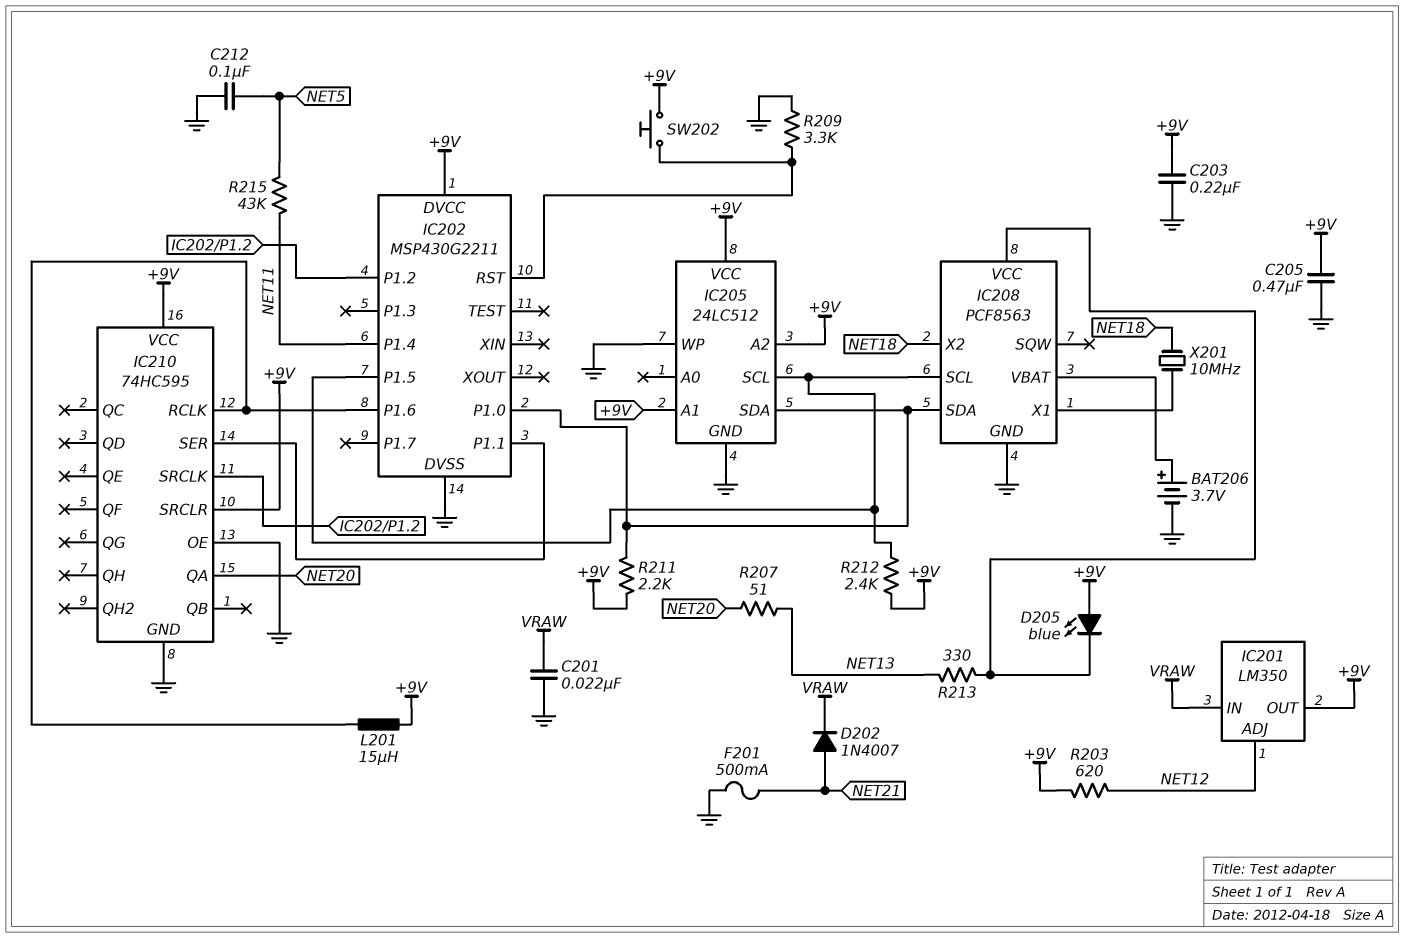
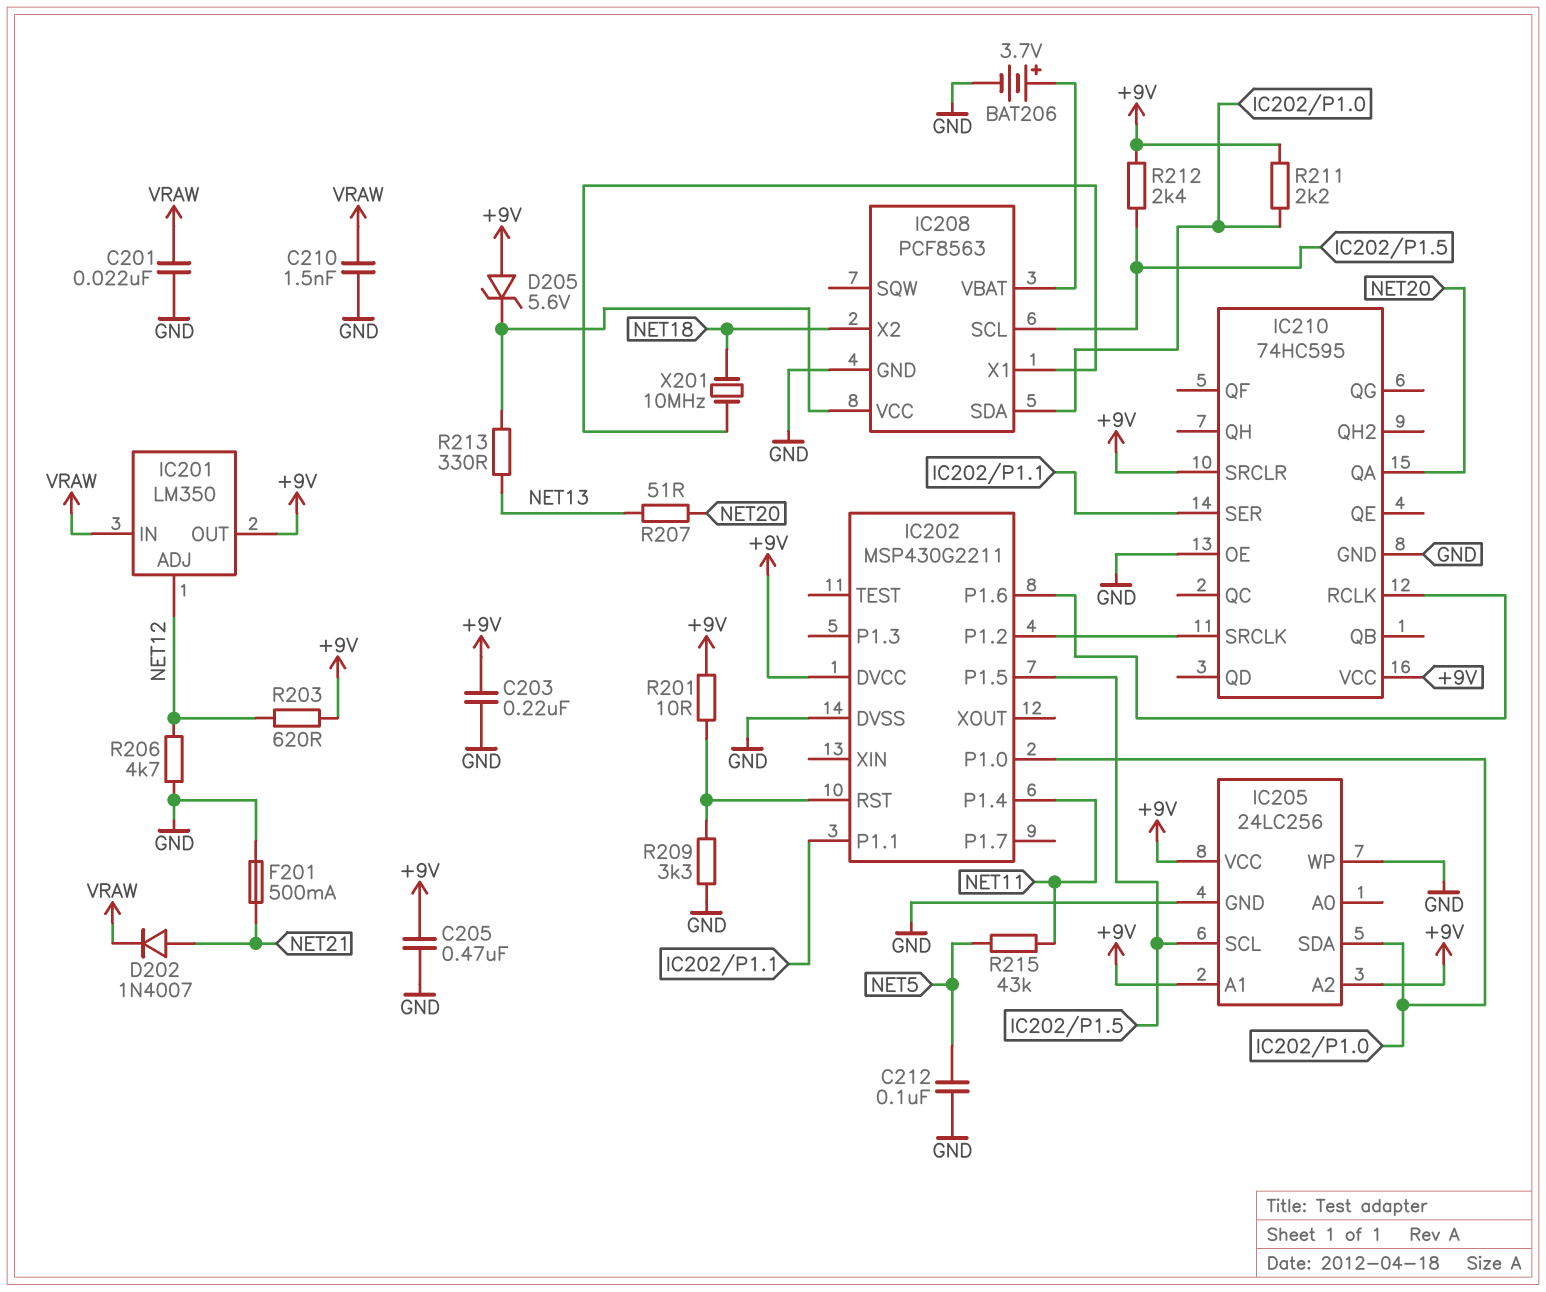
C210: none -> 1.5nF (GND, VRAW)
D205: LED blue (A +9V, K IC208/VCC) -> zener 5.6V (A +9V, K IC208/VCC)
IC205: 24LC512 -> 24LC256
L201: 15uH (+9V, IC202/P1.6) -> none
R201: none -> 10 (+9V, IC202/RST)
R206: none -> 4.7k (GND, NET12)
SW202: button (+9V, IC202/RST) -> none

